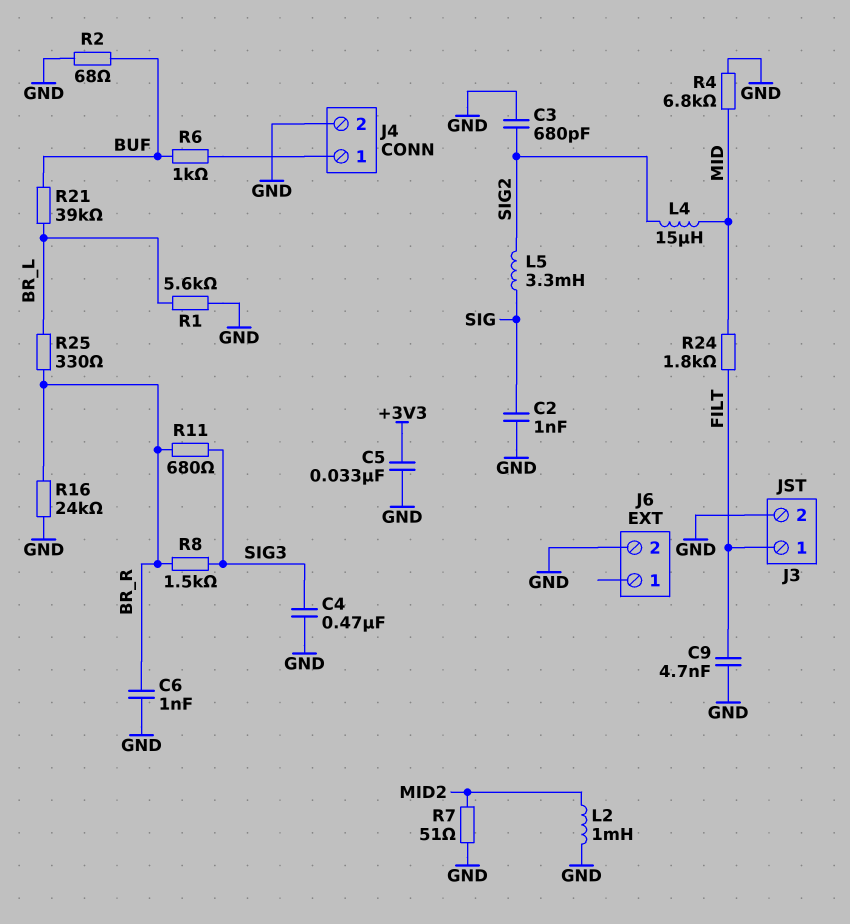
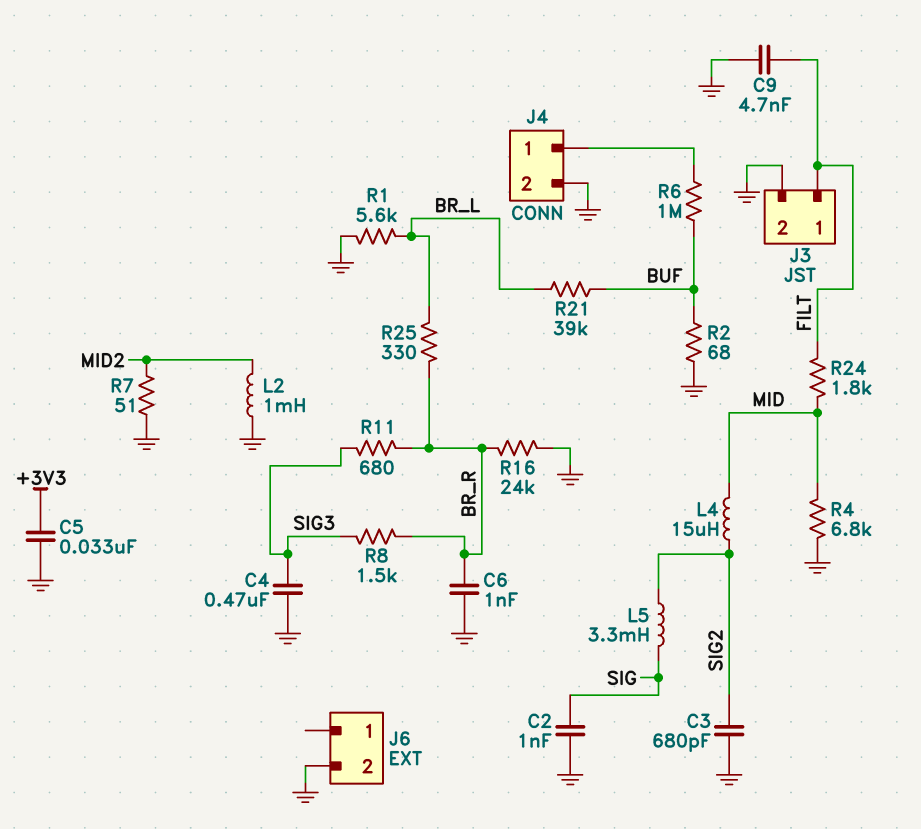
R6: 1k (BUF, J4/1) -> 1M (BUF, J4/1)

